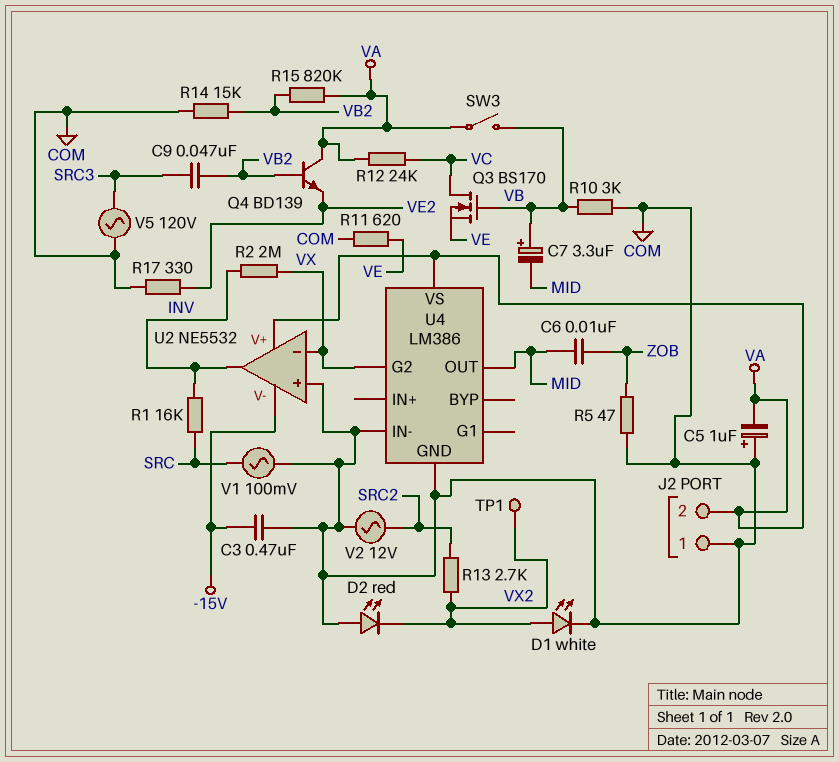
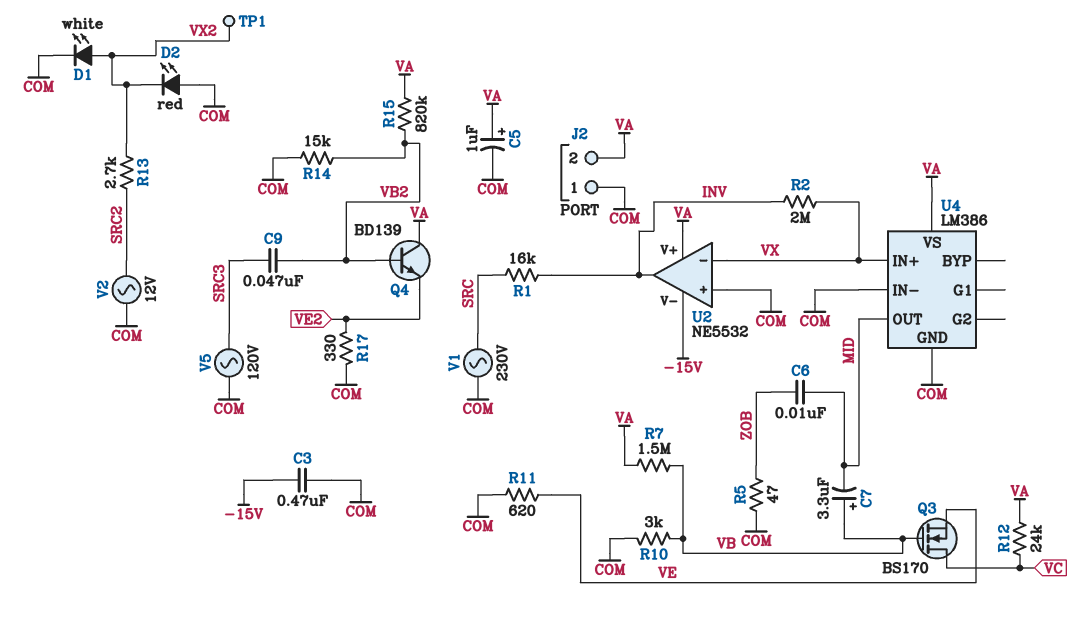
C5: 1uF (plus COM, minus VA) -> 1uF (plus VA, minus COM)
R7: none -> 1.5M (VA, VB)
SW3: switch (VA, VB) -> none
U4 pin G2: VX -> none
U4 pin IN+: none -> VX
V1: AC 100mV (COM, SRC) -> AC 230V (COM, SRC)

